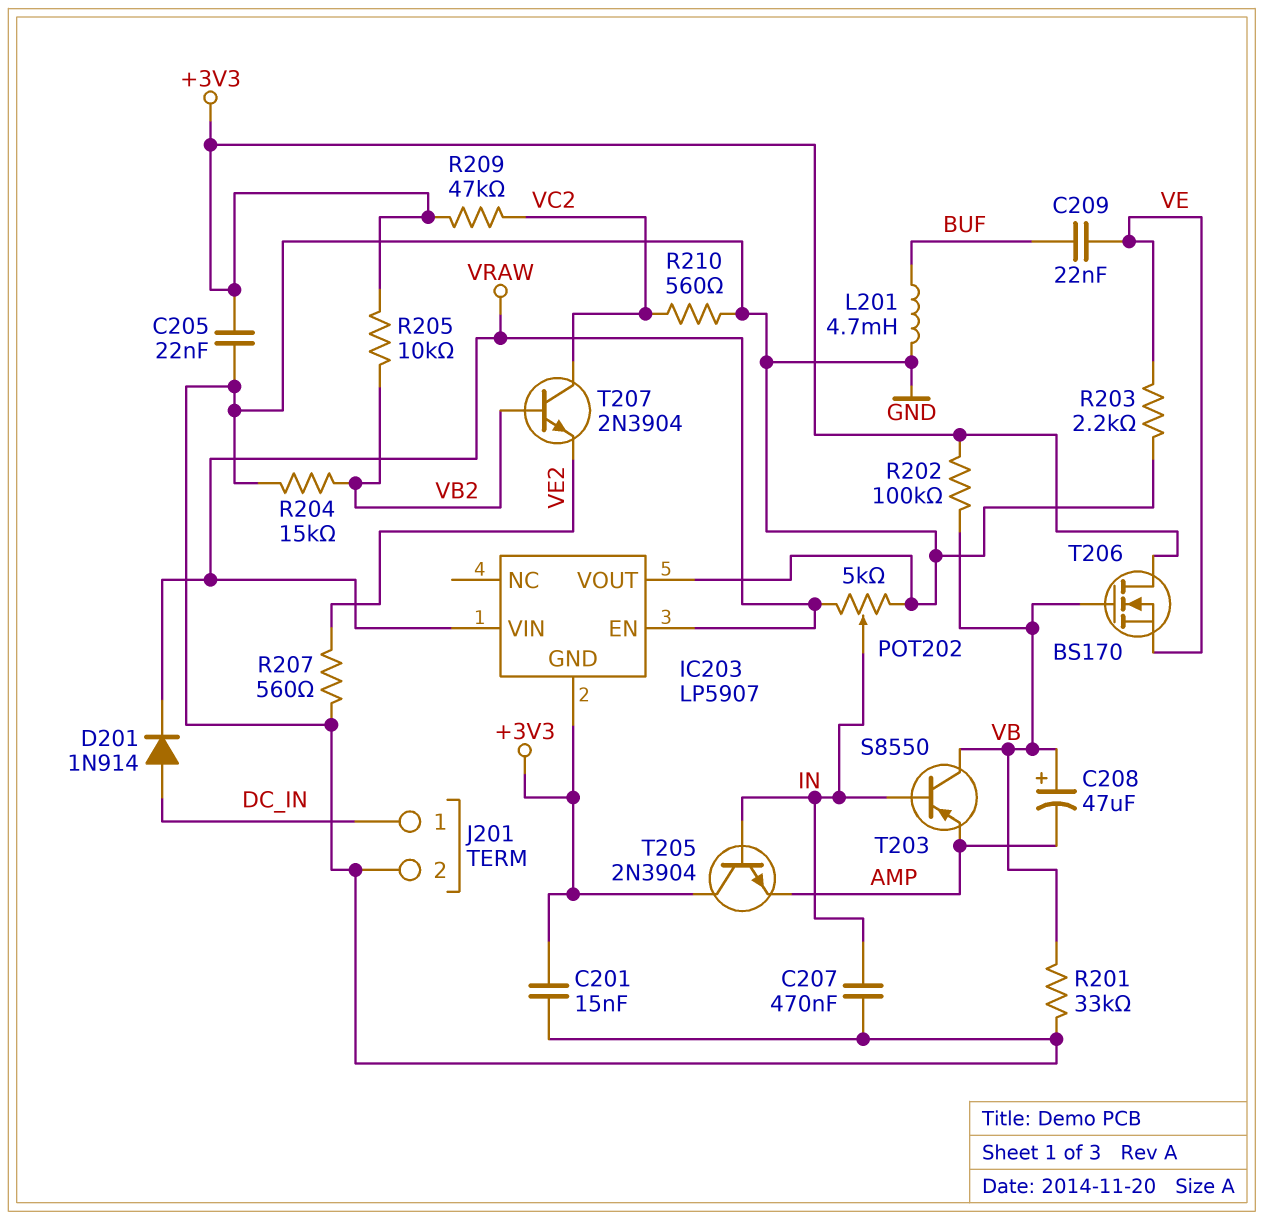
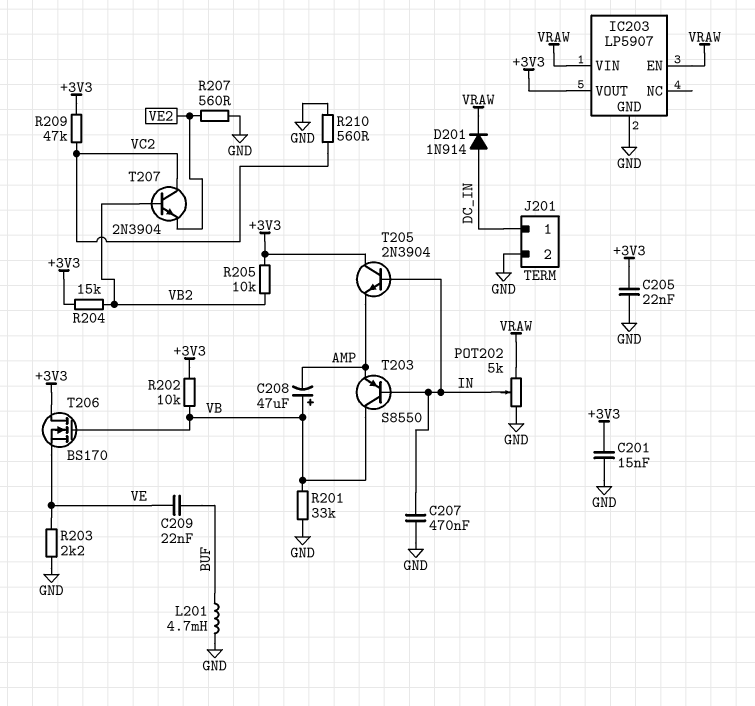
IC203 pin GND: +3V3 -> GND
IC203 pin VOUT: GND -> +3V3
R202: 100k (+3V3, VB) -> 10k (+3V3, VB)
R204: 15k (GND, VB2) -> 15k (+3V3, VB2)

